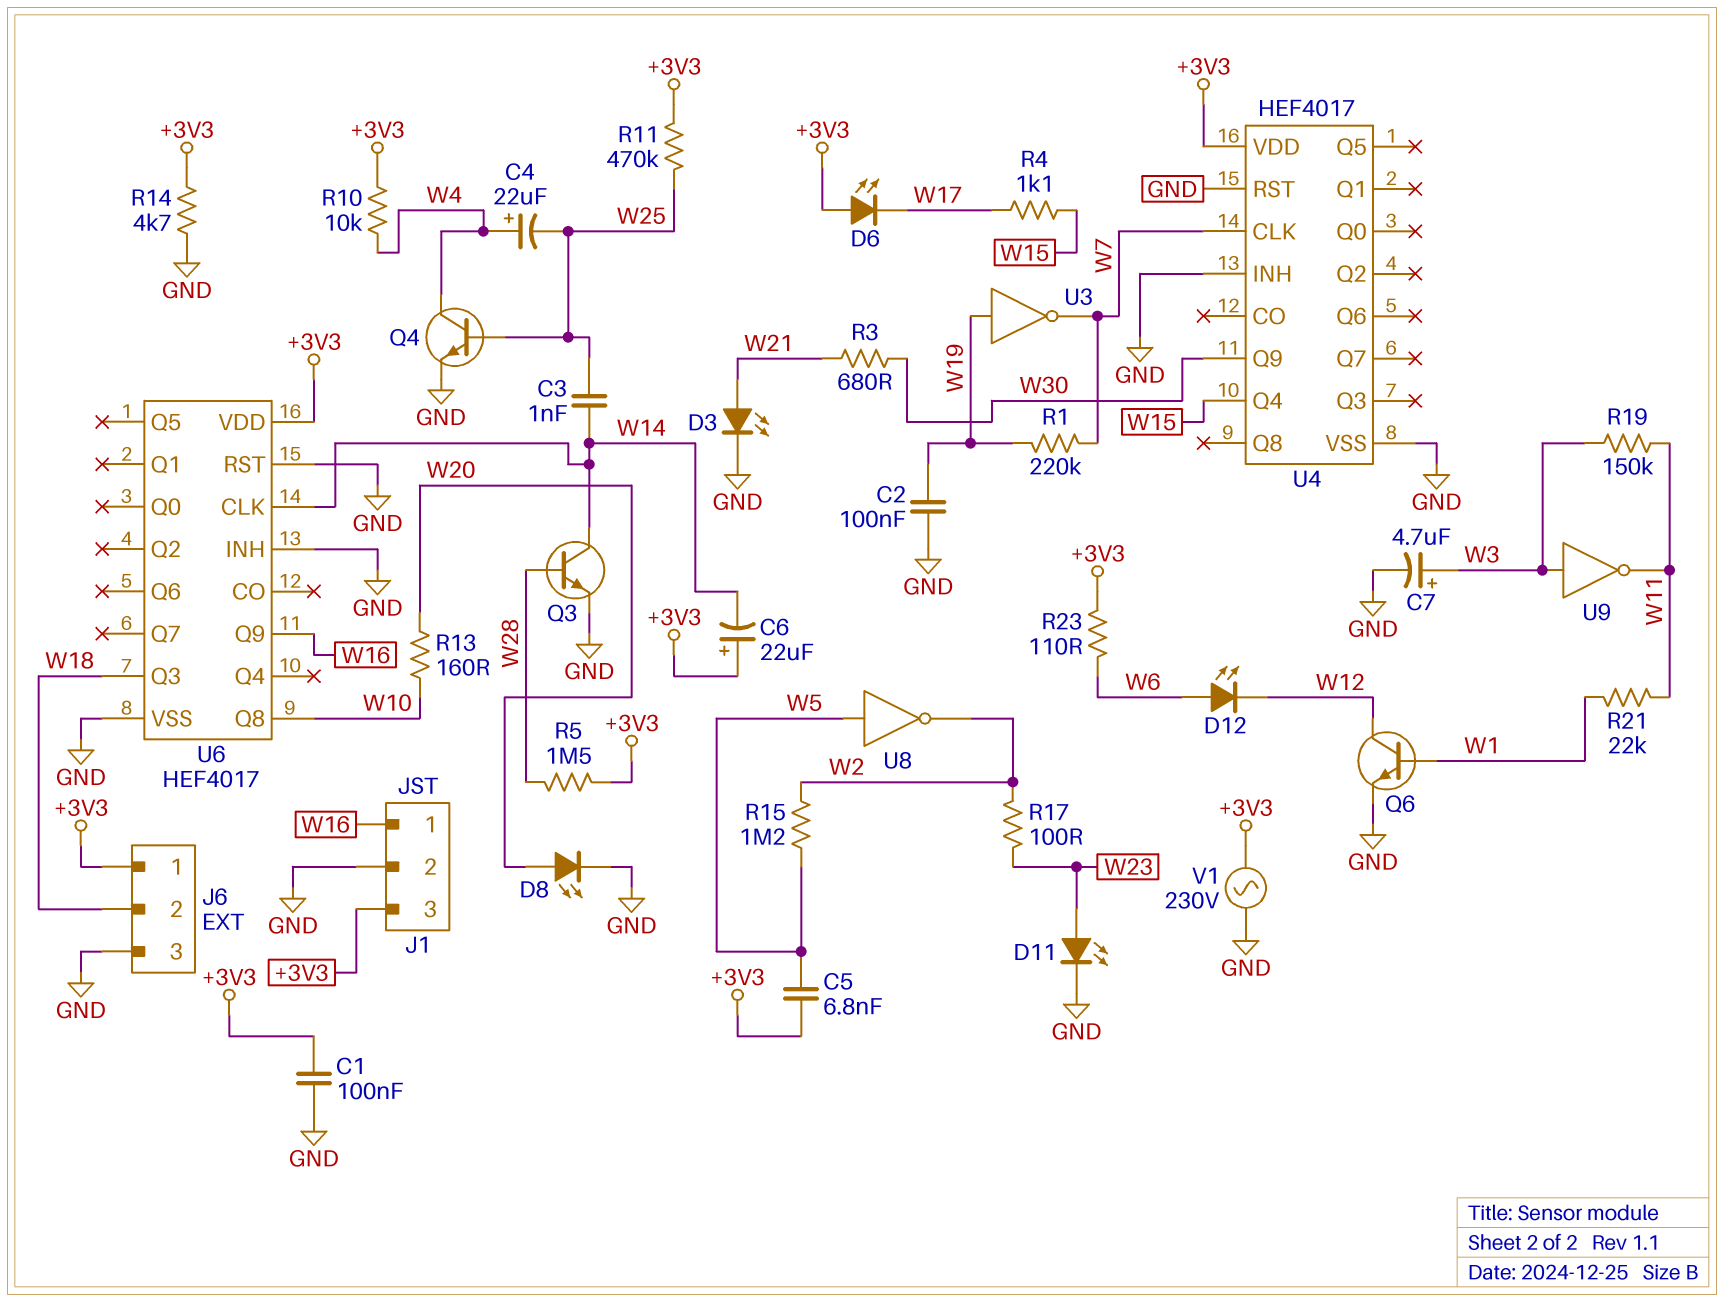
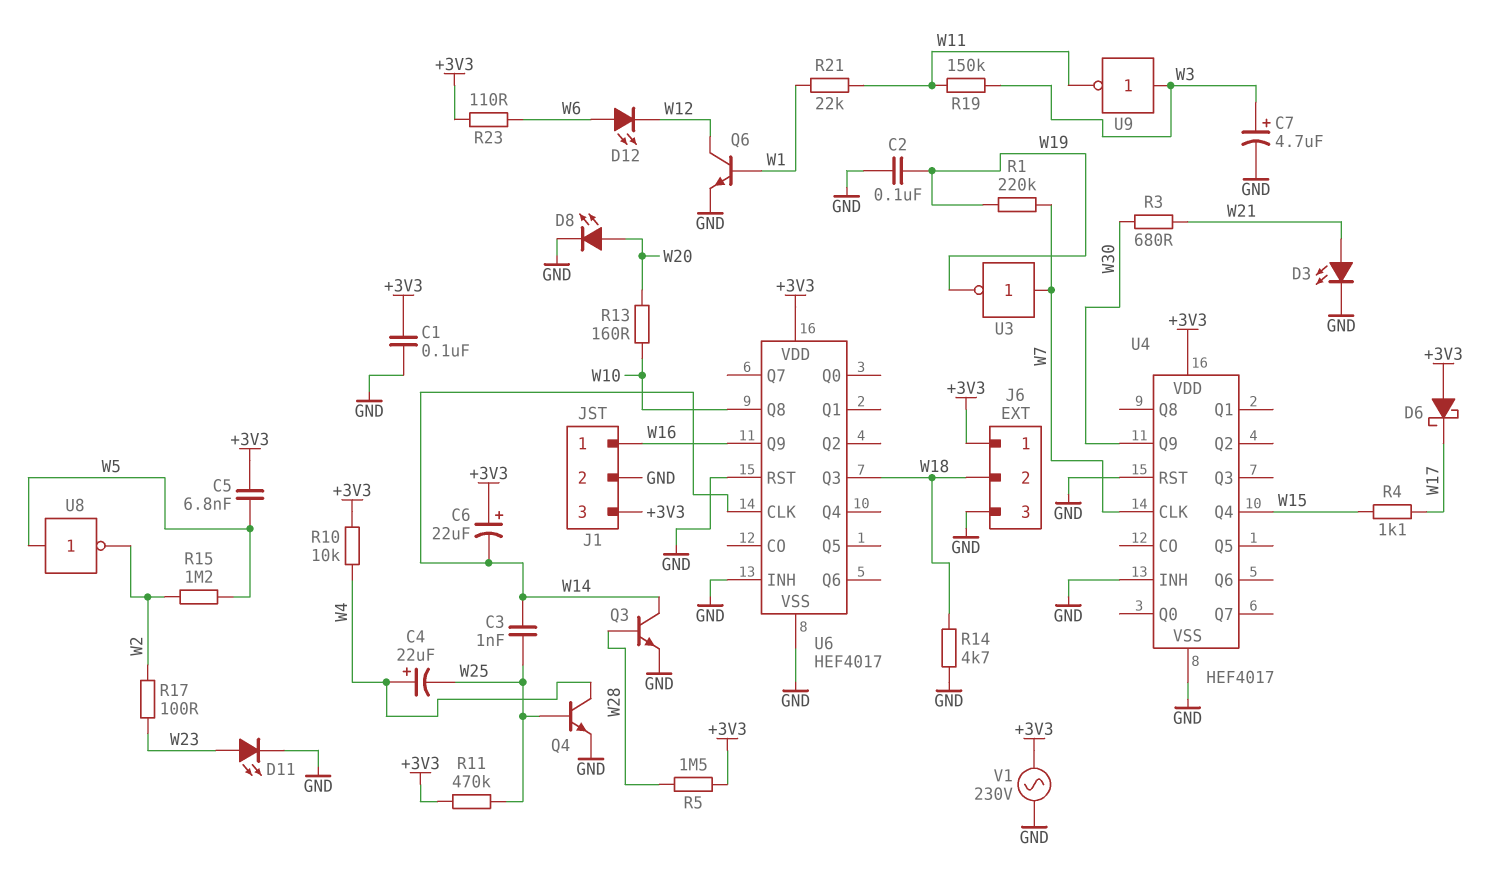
D6: LED (A +3V3, K W17) -> schottky (A +3V3, K W17)
R14: 4.7k (+3V3, GND) -> 4.7k (GND, W18)
U3: NOT (in W19, out W7) -> NOT (in W7, out W19)

